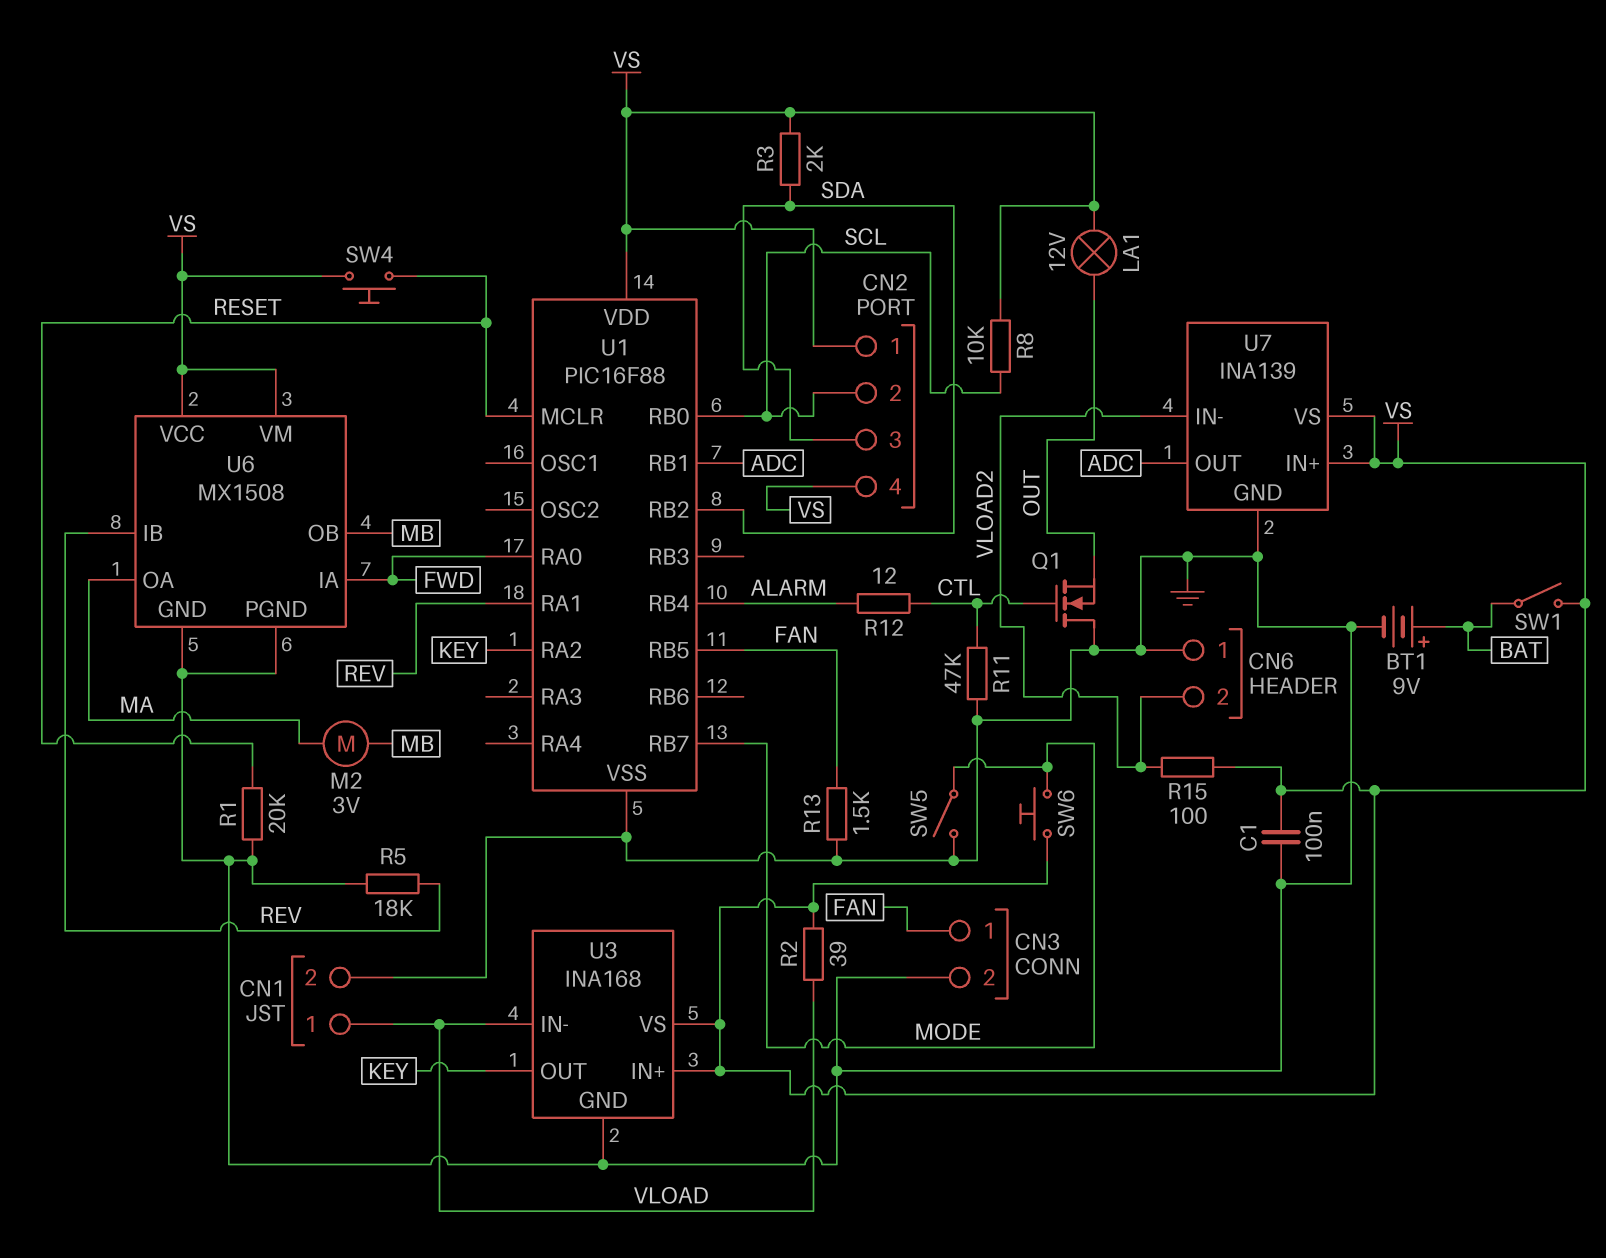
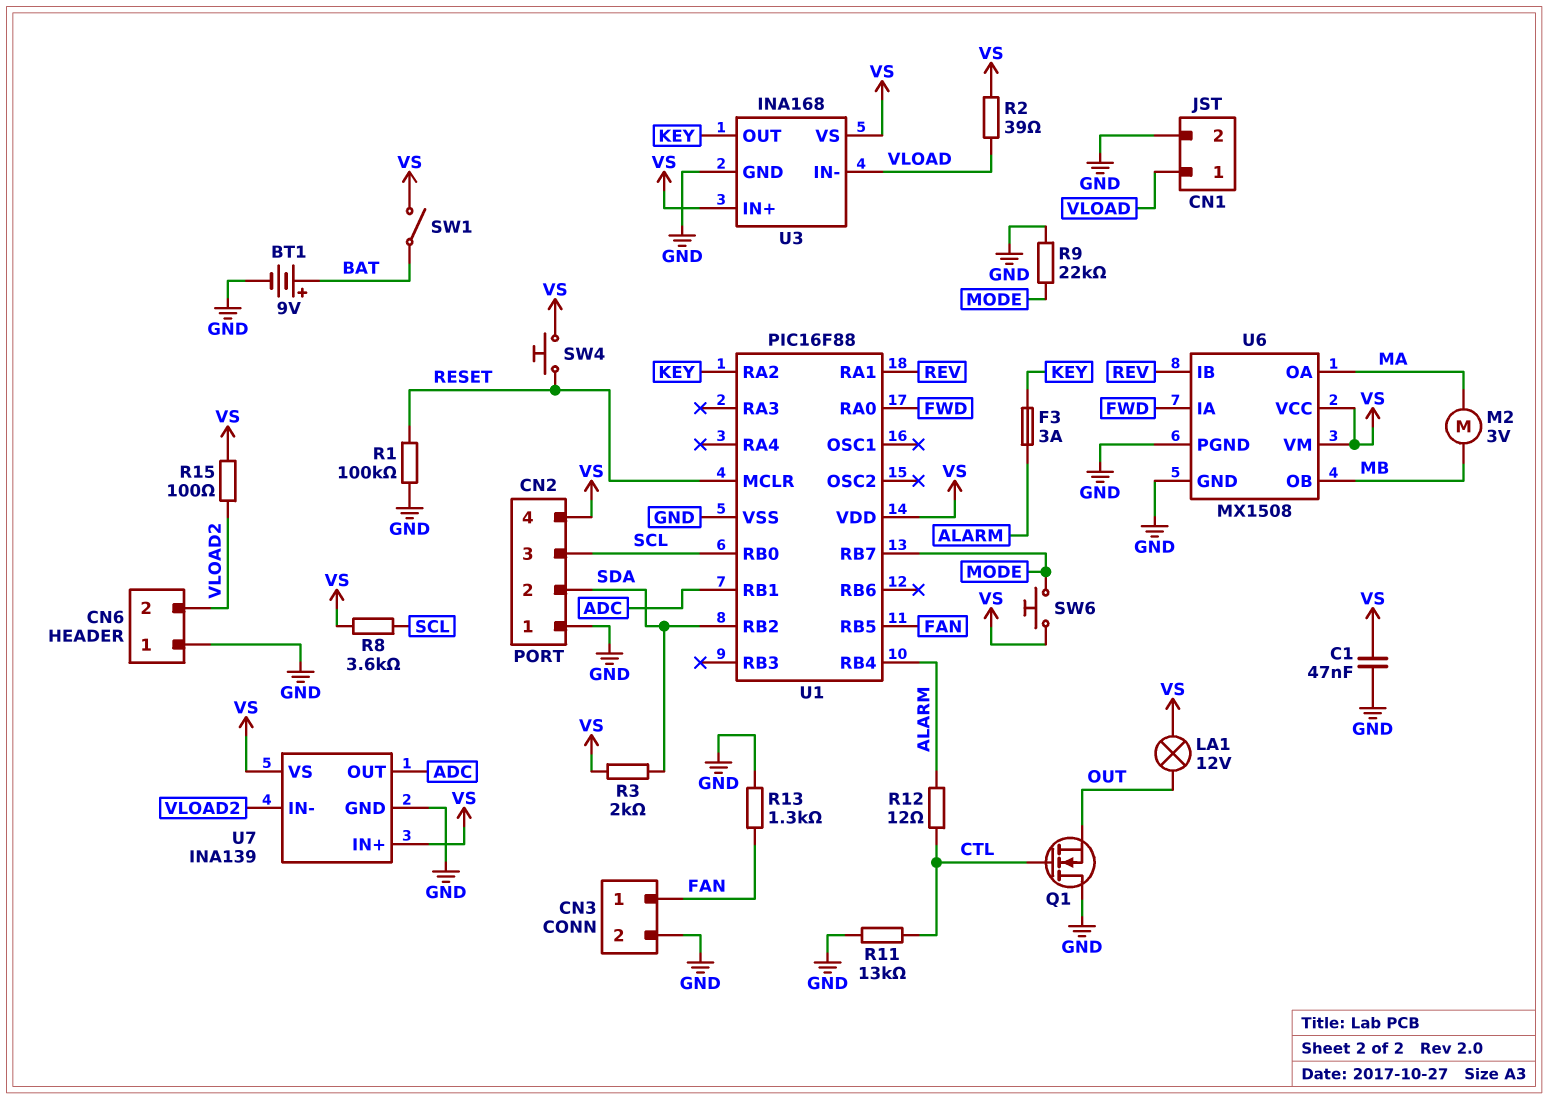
C1: 100nF (GND, VS) -> 47nF (GND, VS)
CN2 pin 1: VS -> GND
CN2 pin 2: SCL -> SDA
CN2 pin 3: SDA -> SCL
F3: none -> 3A (ALARM, KEY)
R1: 20k (GND, RESET) -> 100k (GND, RESET)
R5: 18k (GND, REV) -> none
R8: 10k (SCL, VS) -> 3.6k (SCL, VS)
R9: none -> 22k (GND, MODE)
R11: 47k (CTL, GND) -> 13k (CTL, GND)
R13: 1.5k (FAN, GND) -> 1.3k (FAN, GND)
SW5: switch (GND, MODE) -> none

